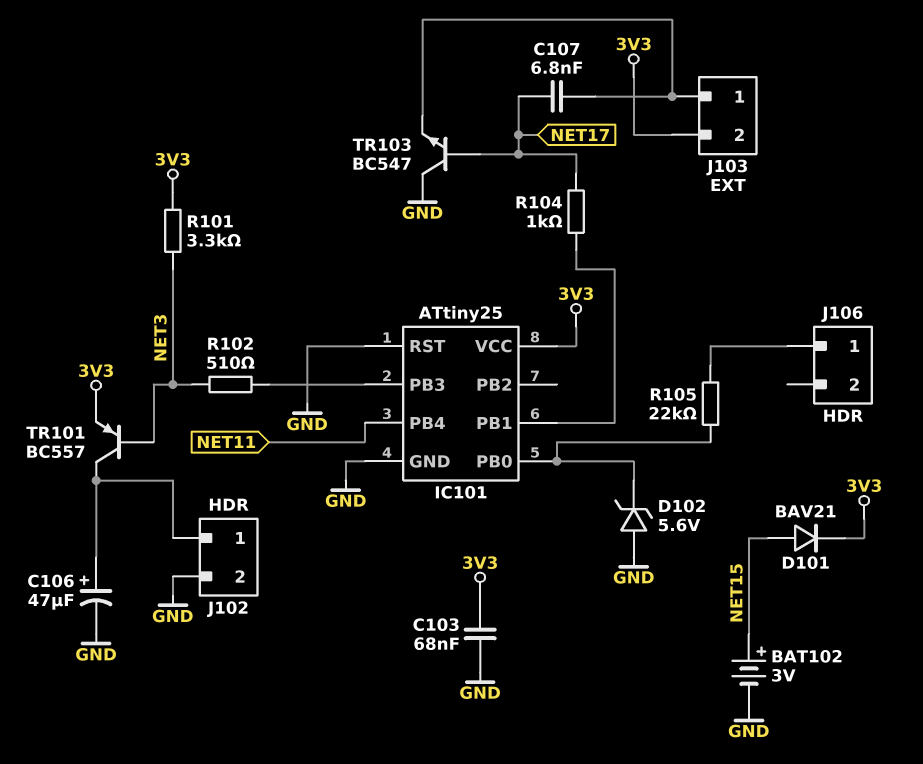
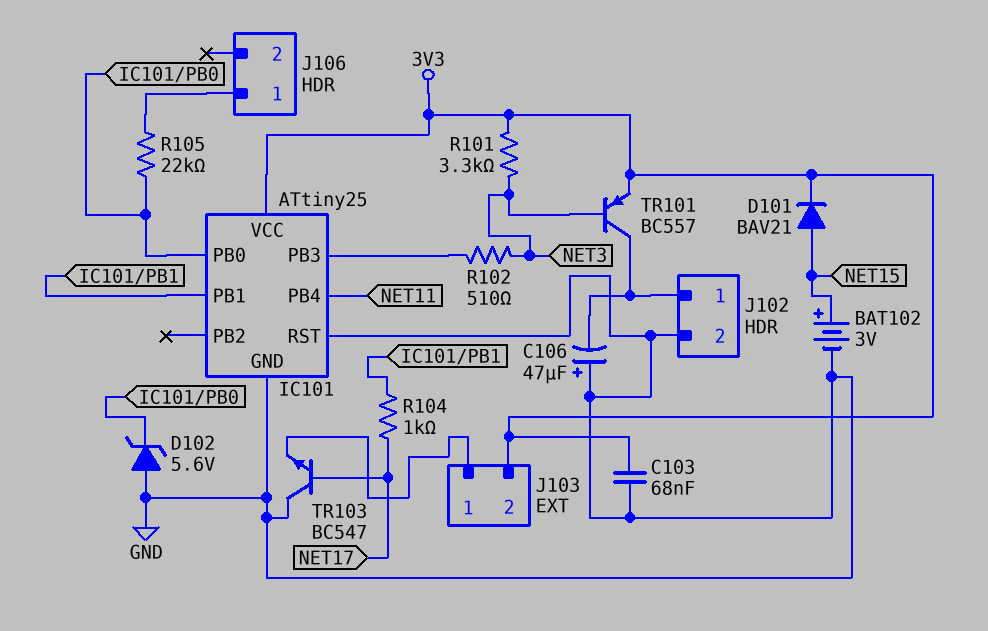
C106: 47uF (plus J102/1, minus GND) -> 47uF (plus GND, minus J102/1)
C107: 6.8nF (J103/1, NET17) -> none

